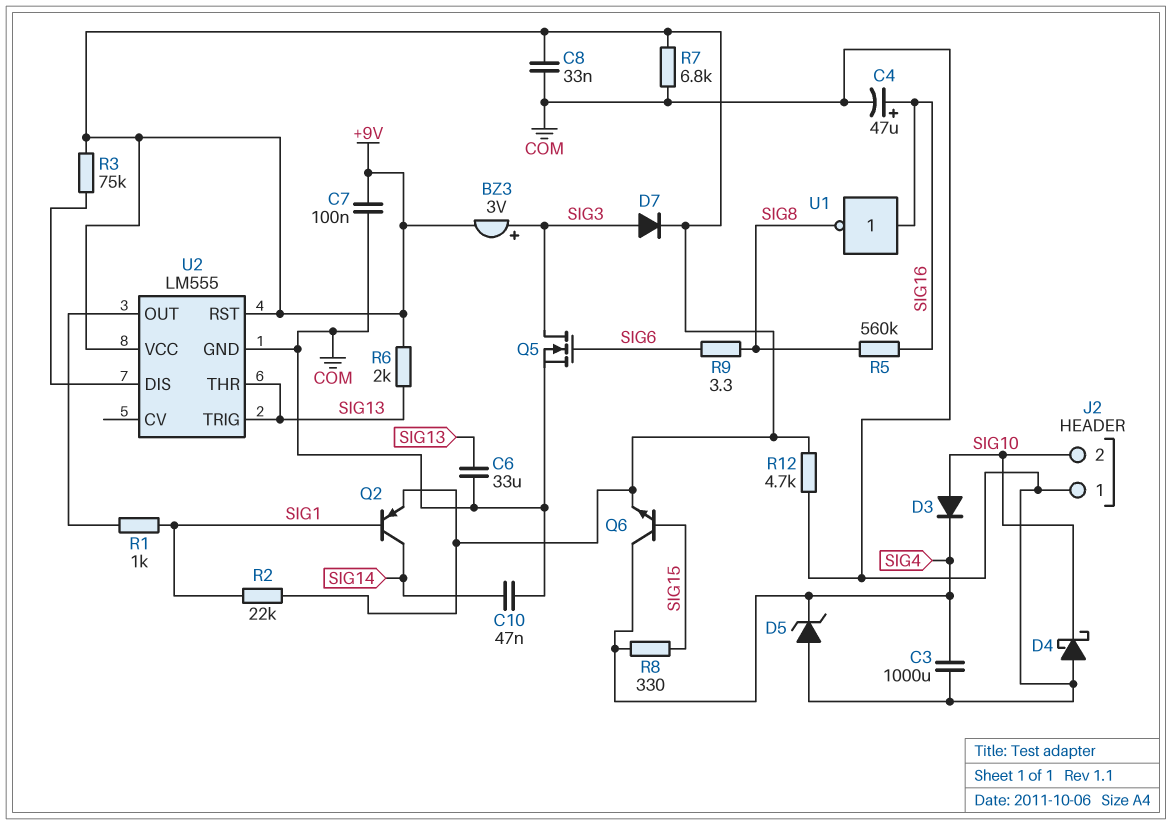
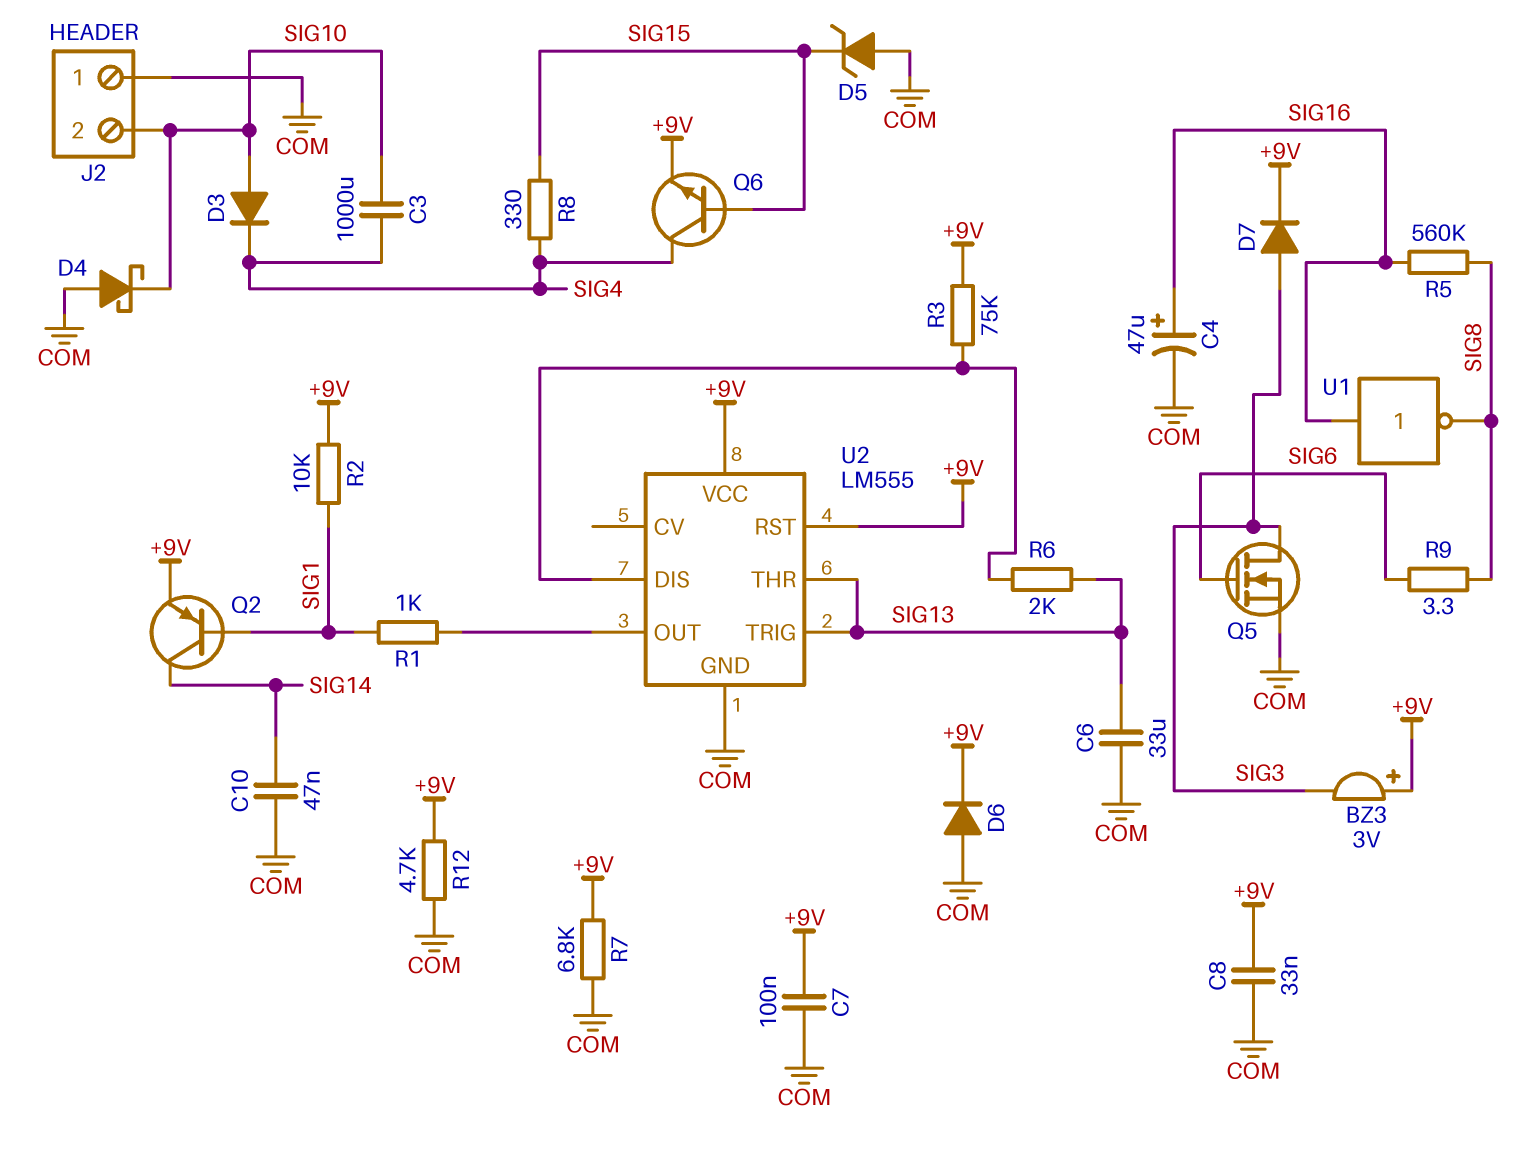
BZ3: buzzer 3V (plus SIG3, minus +9V) -> buzzer 3V (plus +9V, minus SIG3)
C3: 1000uF (COM, SIG4) -> 1000uF (SIG4, SIG10)
D5: zener (A COM, K SIG4) -> zener (A COM, K SIG15)
D6: none -> diode (A COM, K +9V)
R2: 22k (+9V, SIG1) -> 10k (+9V, SIG1)
R6: 2k (+9V, SIG13) -> 2k (SIG13, U2/DIS)

